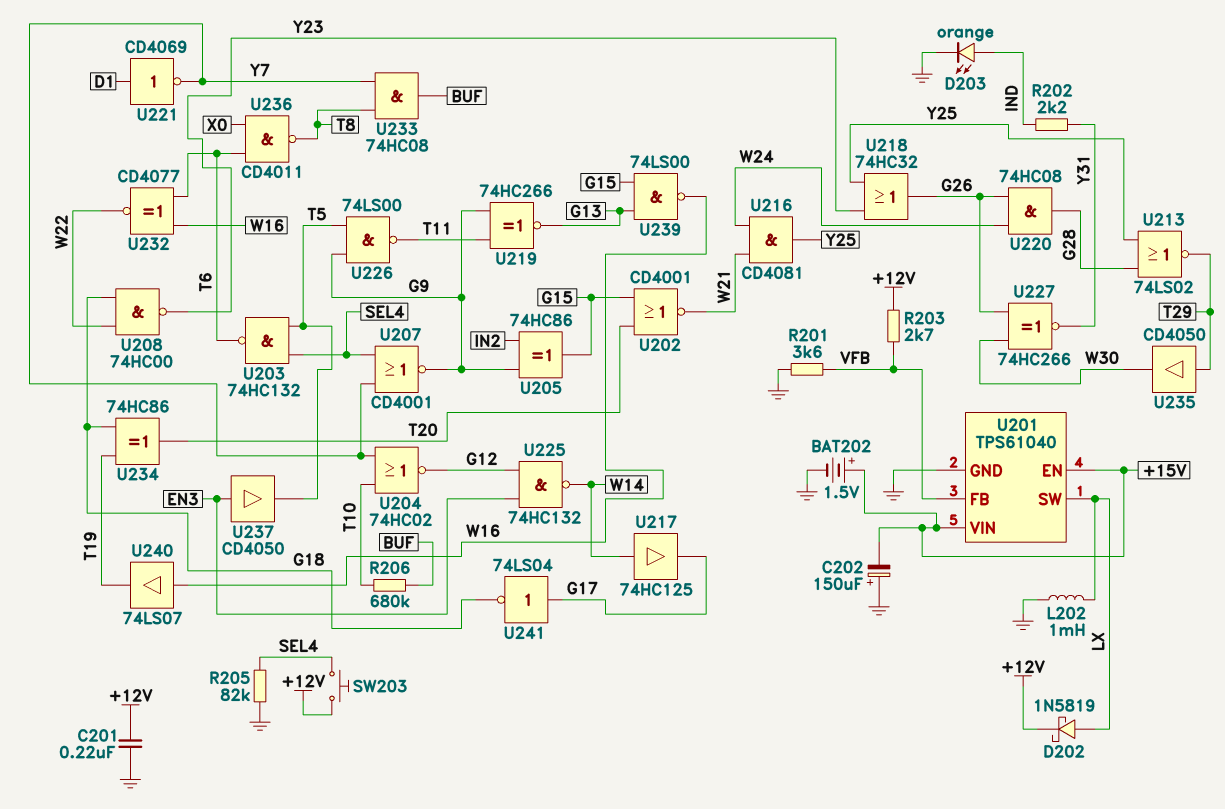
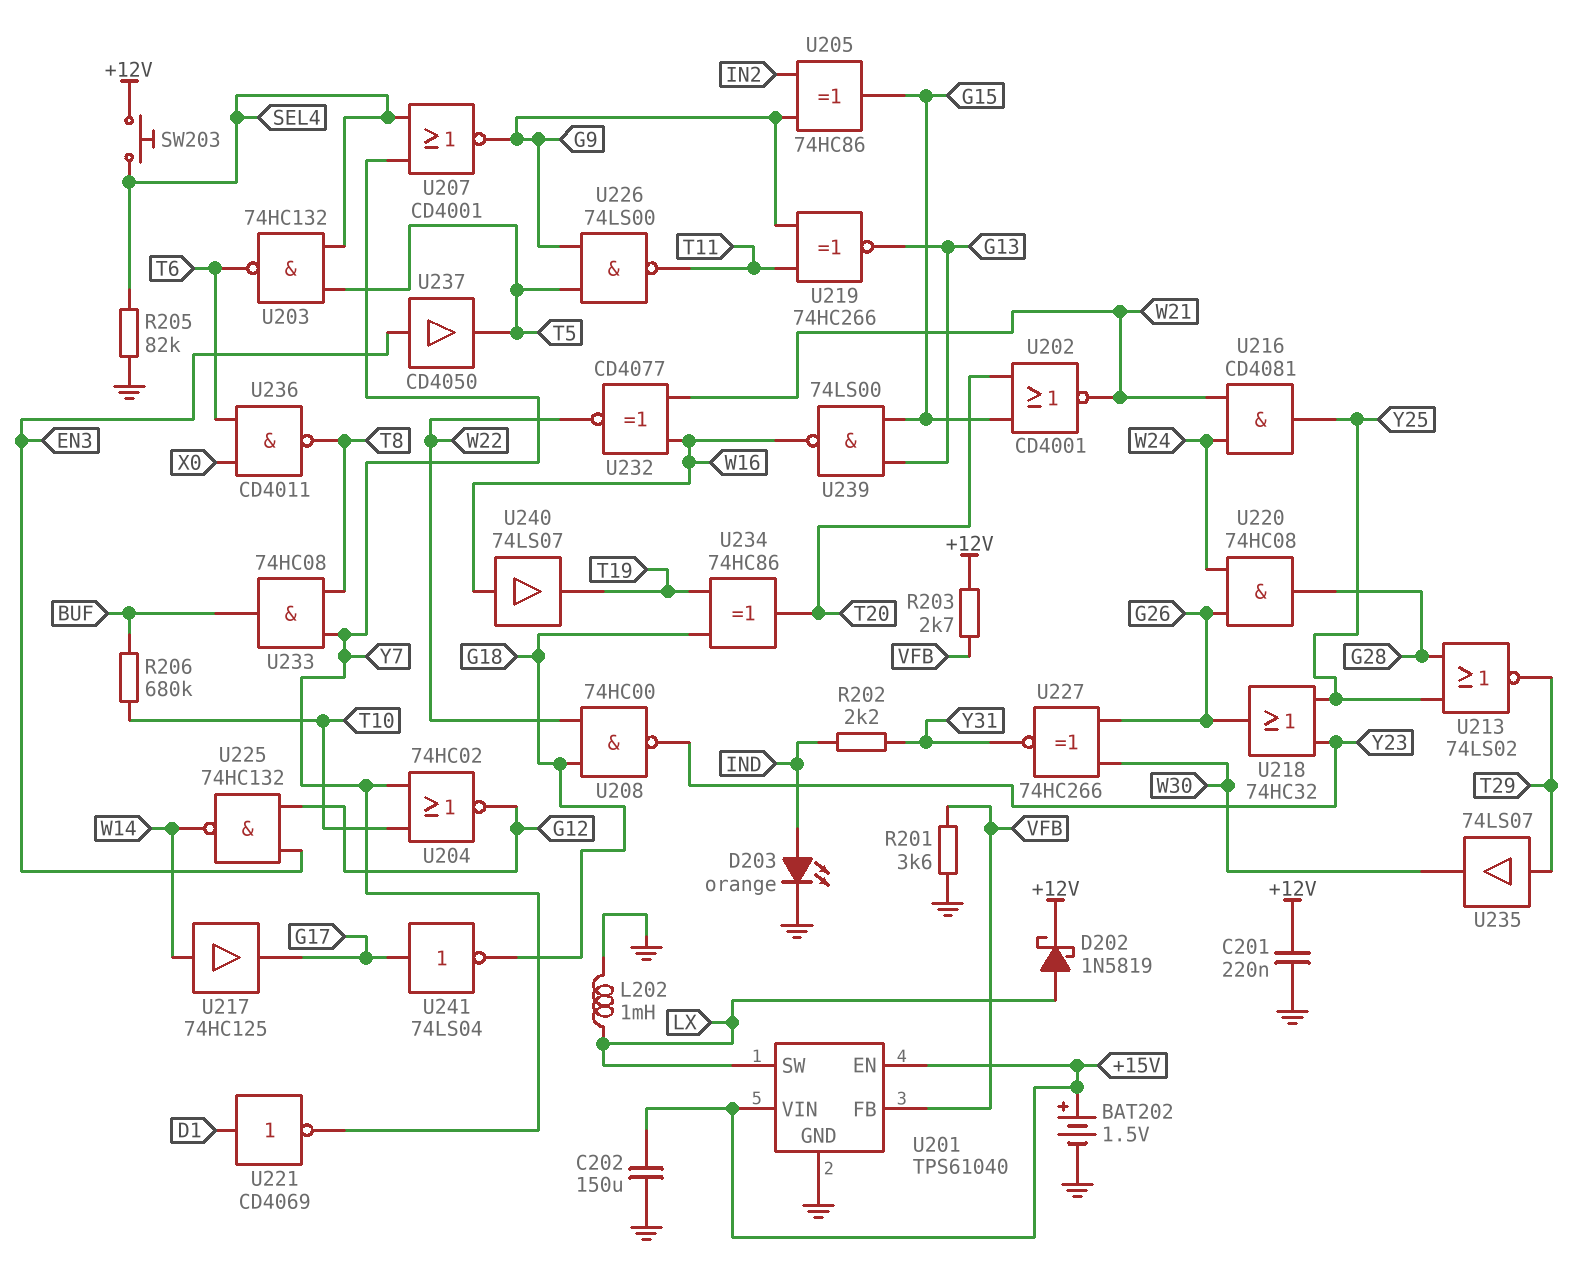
C202: 150uF (plus GND, minus +15V) -> 150uF (+15V, GND)
U232: XNOR CD4077 (in T6, in W16, out W22) -> XNOR CD4077 (in W16, in W21, out W22)
U235: buffer CD4050 (in T29, out W30) -> buffer 74LS07 (in T29, out W30)

